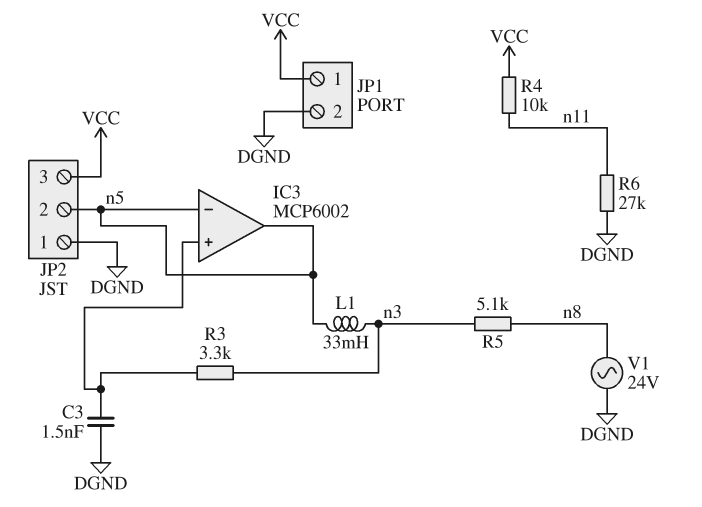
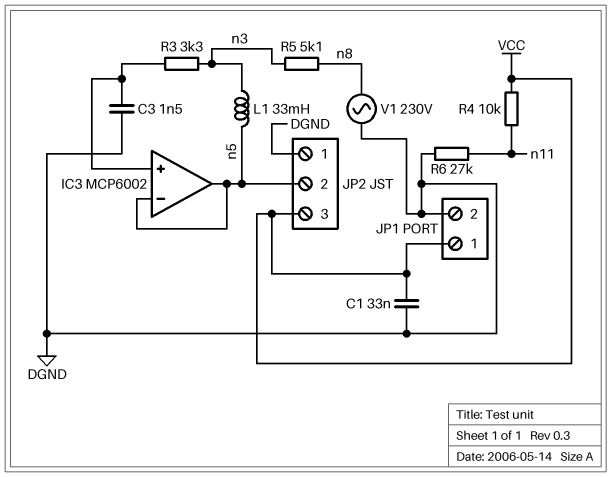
C1: none -> 33nF (DGND, VCC)
V1: AC 24V (DGND, n8) -> AC 230V (DGND, n8)

